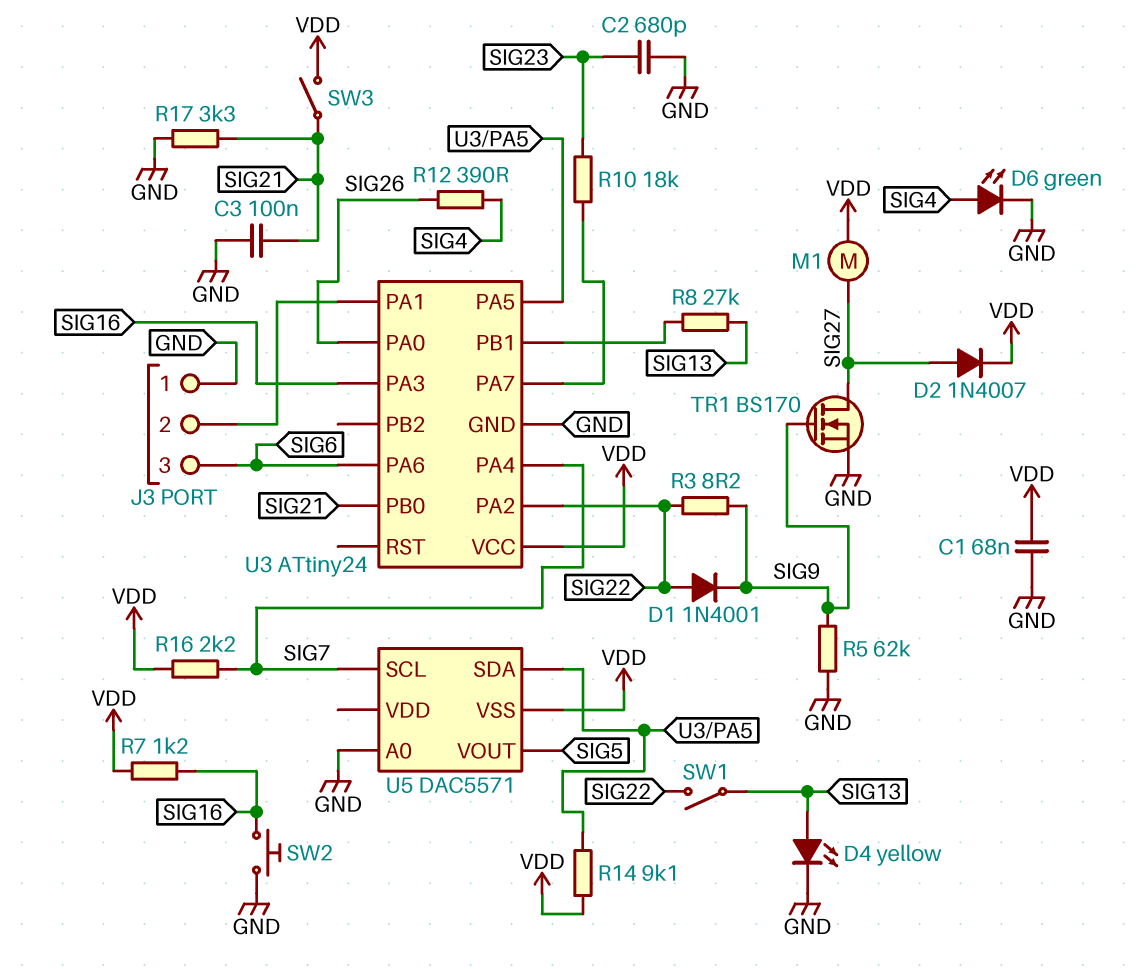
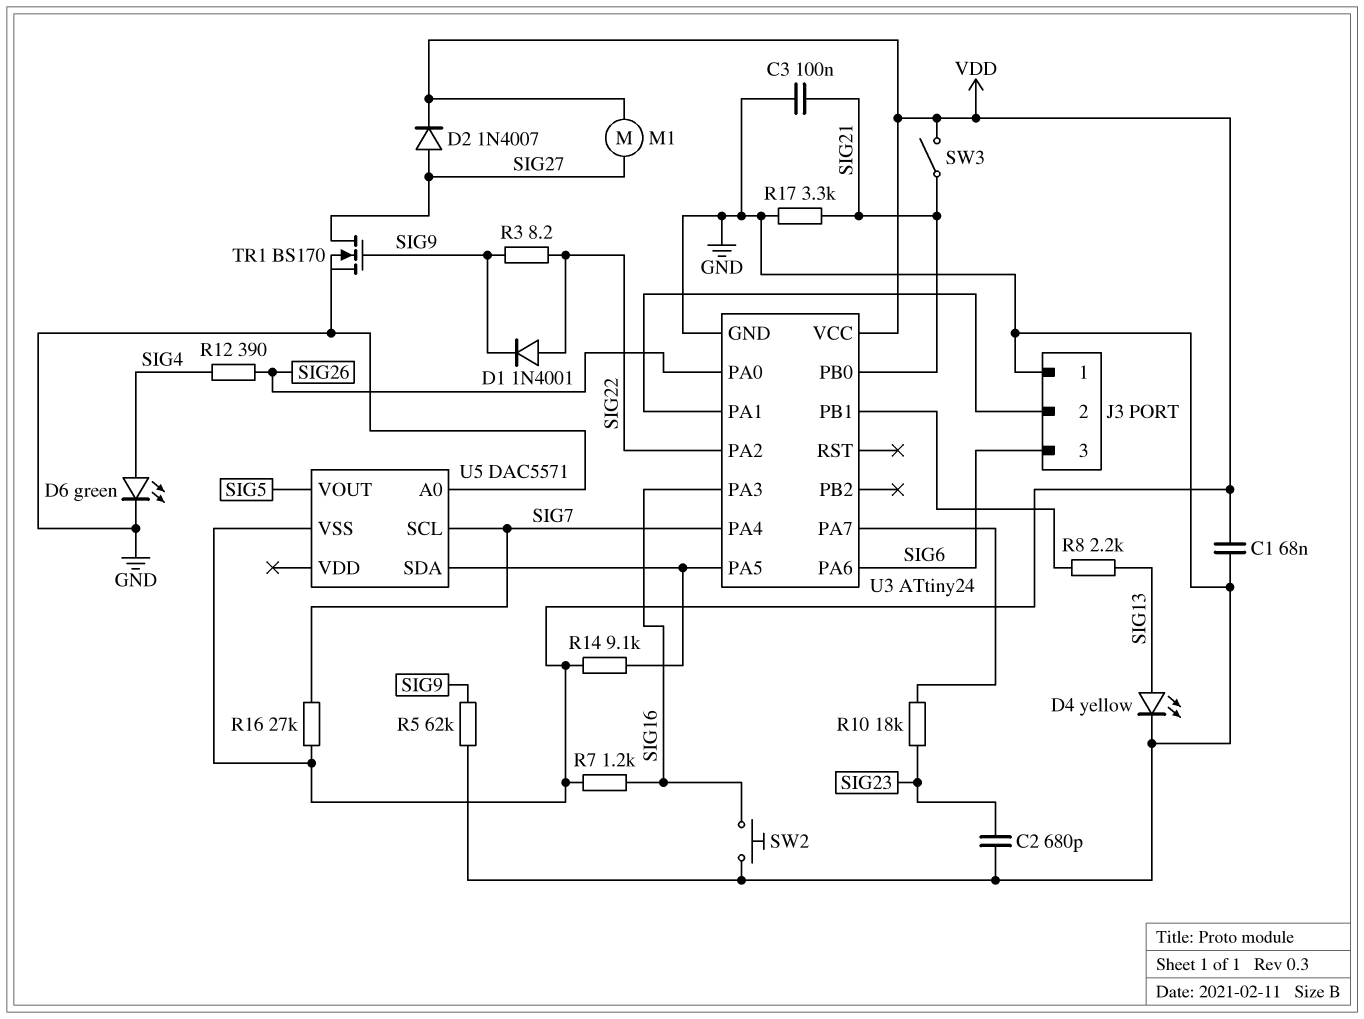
R8: 27k (SIG13, U3/PB1) -> 2.2k (SIG13, U3/PB1)
R16: 2.2k (SIG7, VDD) -> 27k (SIG7, VDD)
SW1: switch (SIG13, SIG22) -> none

